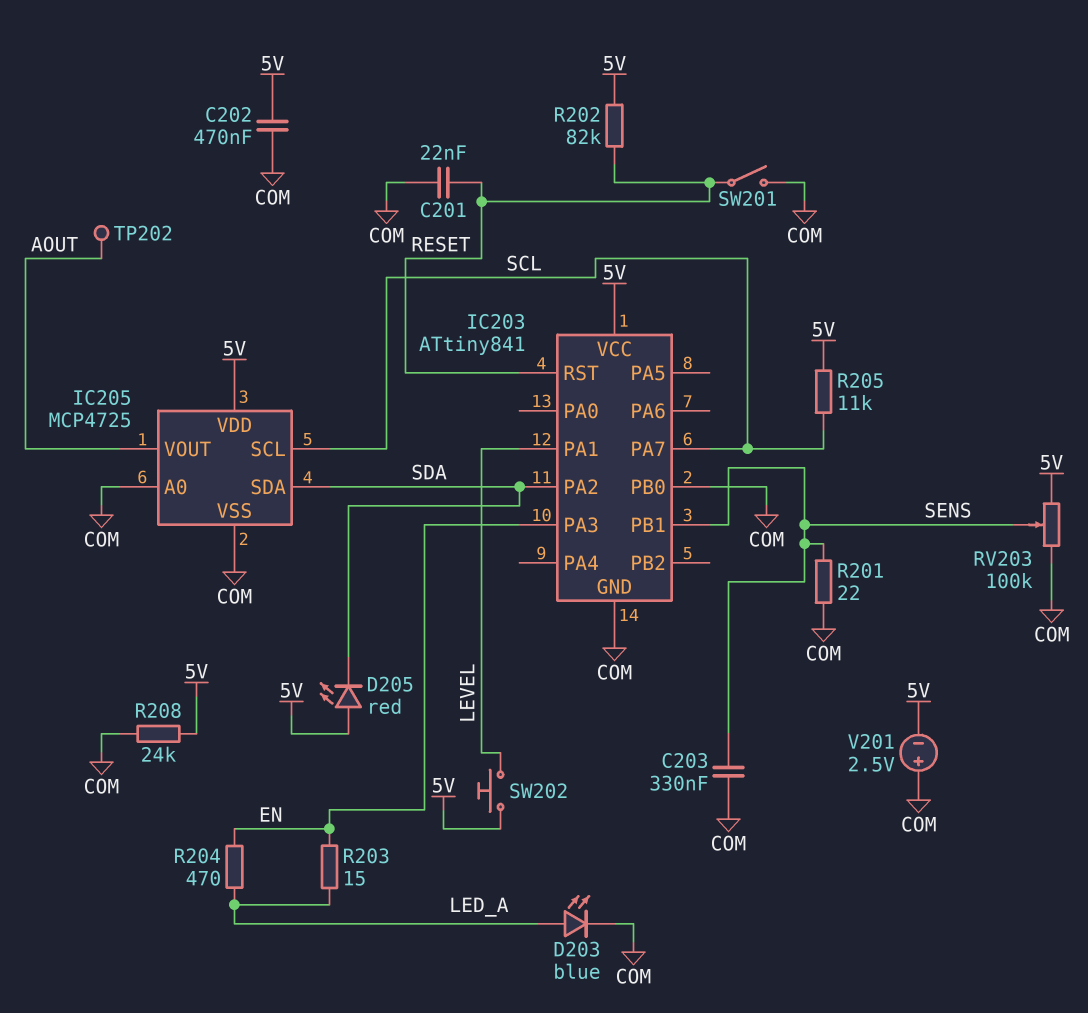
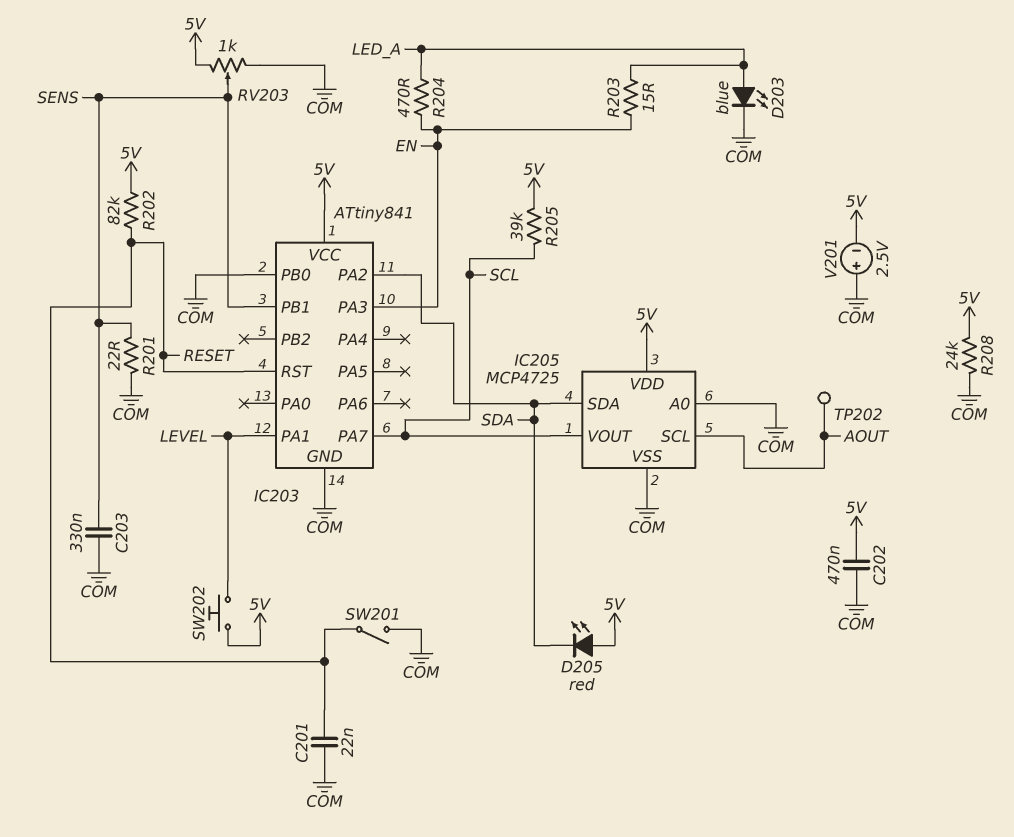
IC205 pin SCL: SCL -> AOUT
IC205 pin VOUT: AOUT -> SCL
R205: 11k (5V, SCL) -> 39k (5V, SCL)
RV203: 100k (5V, COM, wiper SENS) -> 1k (5V, COM, wiper SENS)

